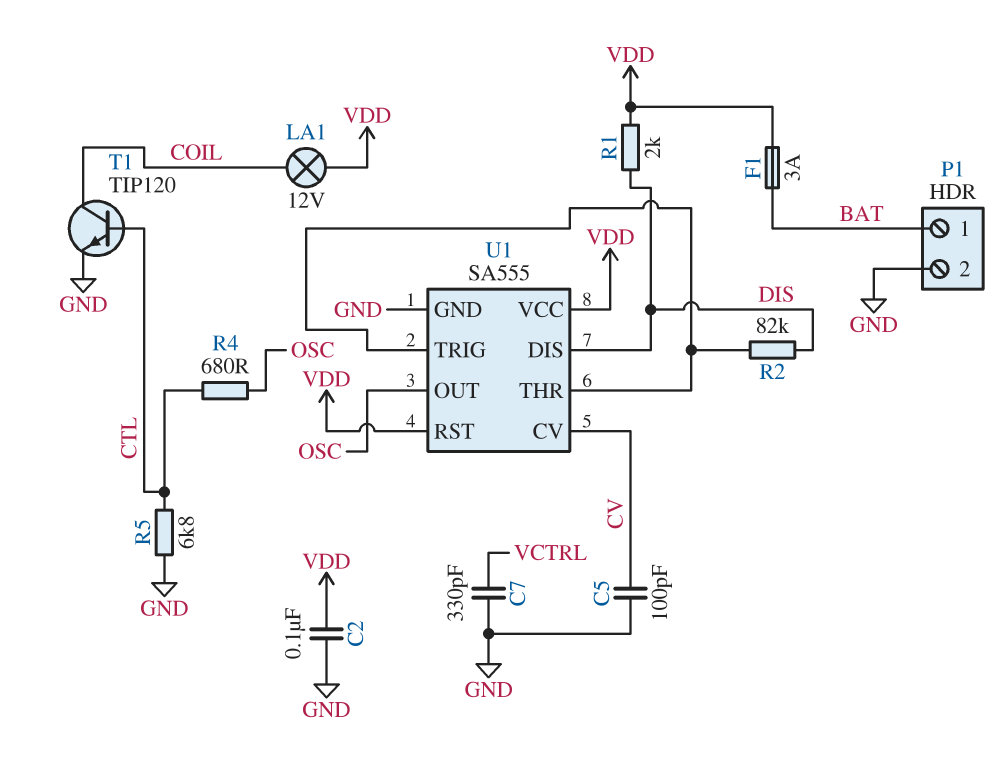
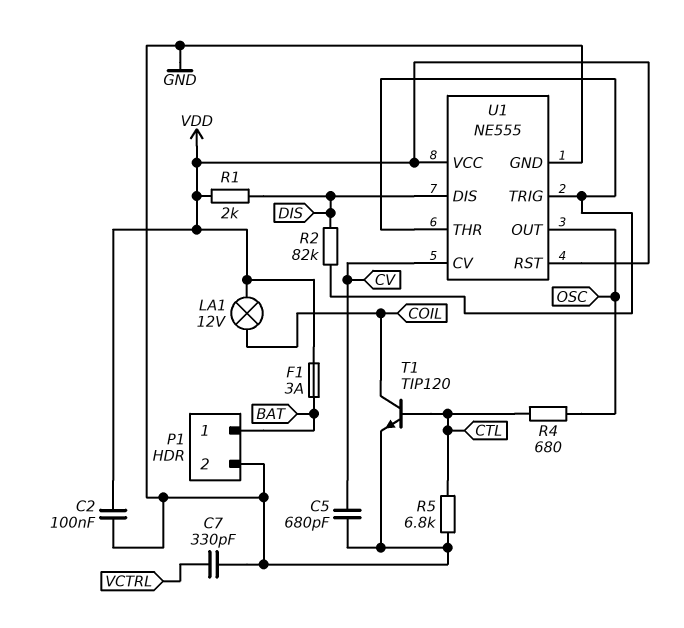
C5: 100pF (CV, GND) -> 680pF (CV, GND)
U1: SA555 -> NE555

